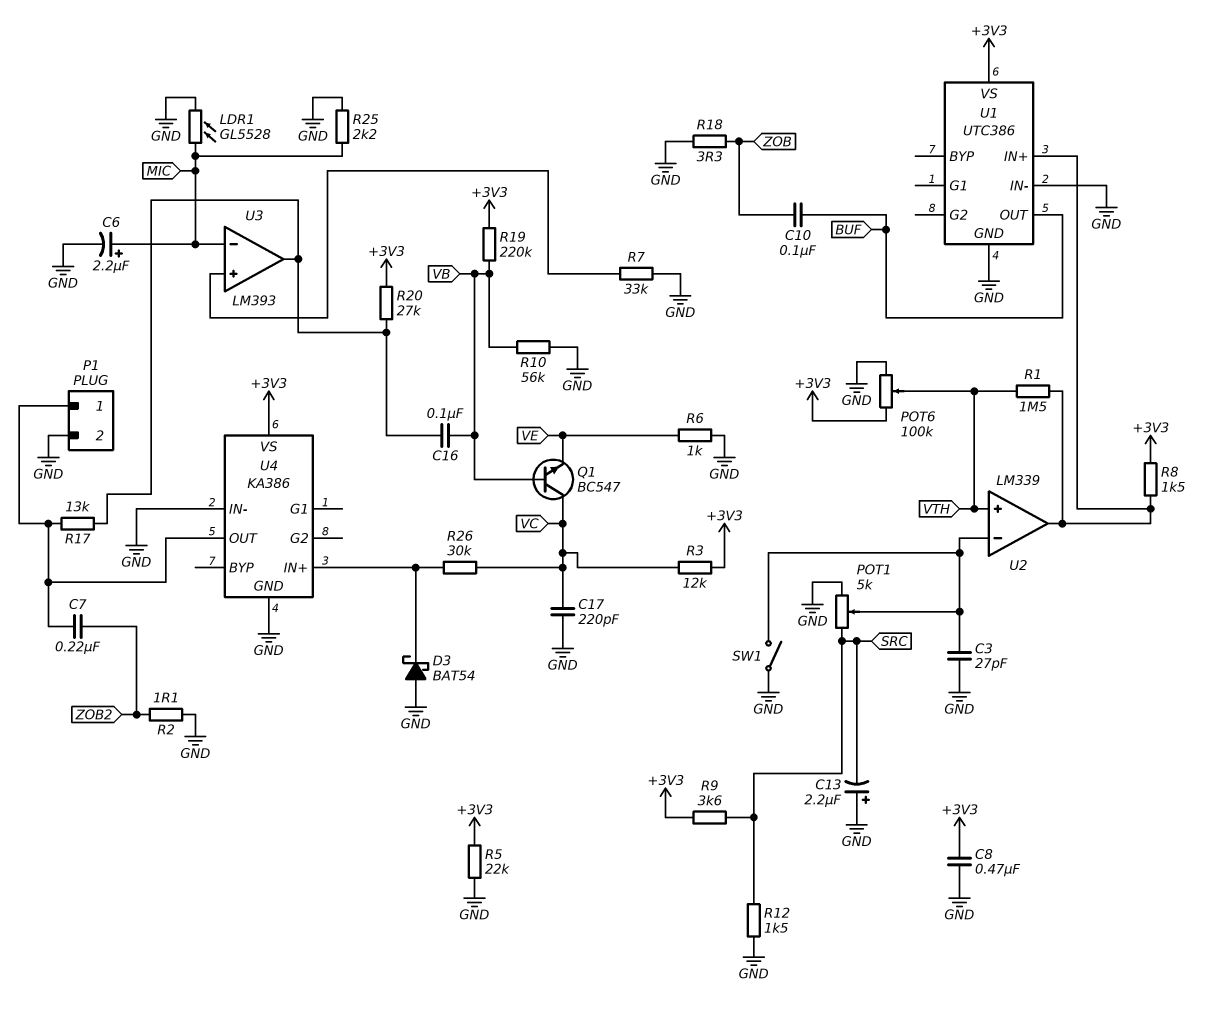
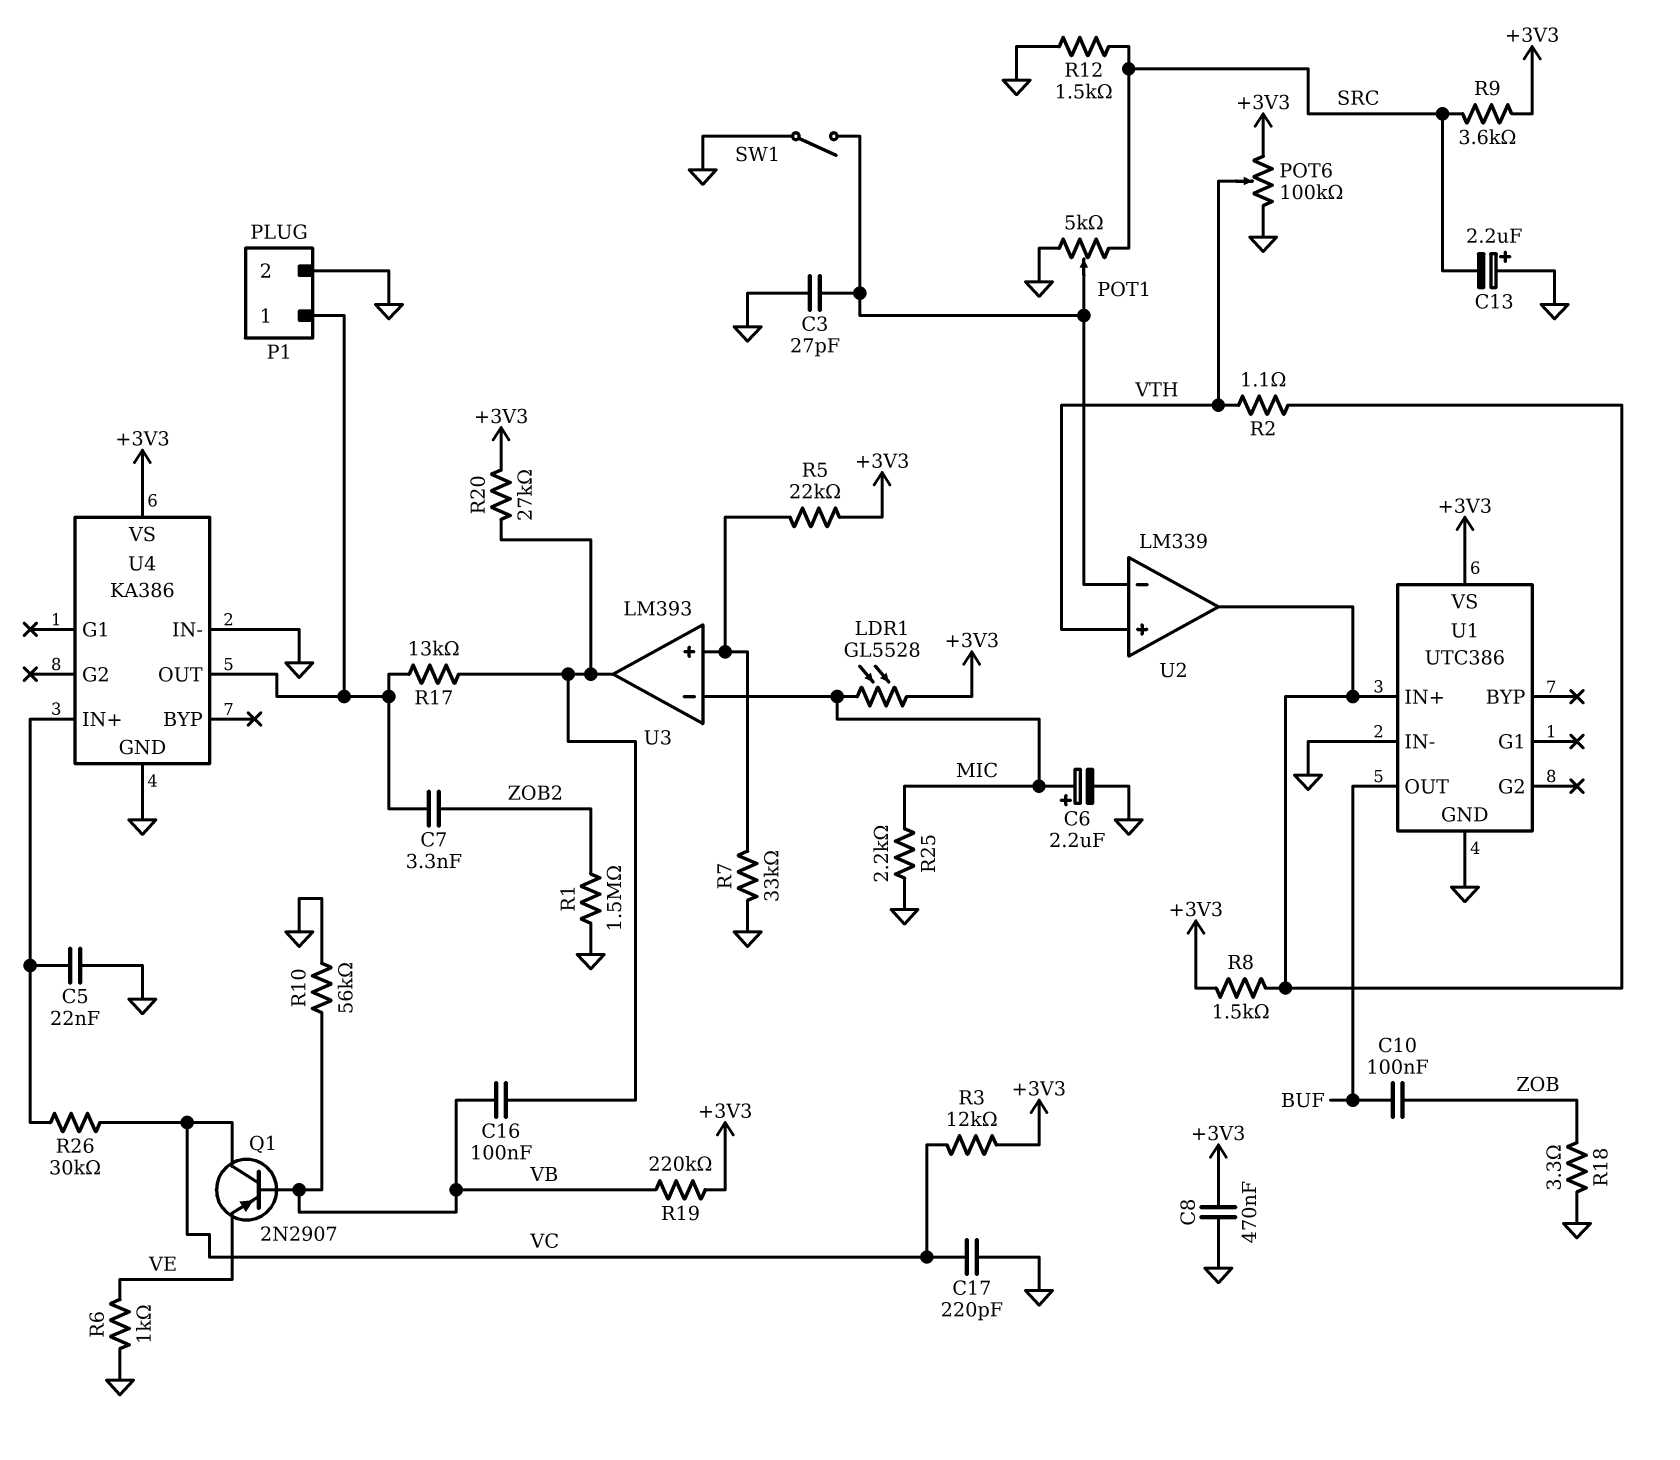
C5: none -> 22nF (GND, U4/IN+)
C7: 220nF (P1/1, ZOB2) -> 3.3nF (P1/1, ZOB2)
D3: schottky BAT54 (A GND, K U4/IN+) -> none
LDR1: GL5528 (GND, MIC) -> GL5528 (+3V3, MIC)
Q1: NPN BC547 (B VB, C VC, E VE) -> PNP 2N2907 (B VB, C VC, E VE)
R1: 1.5M (U1/IN+, VTH) -> 1.5M (GND, ZOB2)
R2: 1.1 (GND, ZOB2) -> 1.1 (U1/IN+, VTH)
R5: 22k (+3V3, GND) -> 22k (+3V3, U3/in+)

